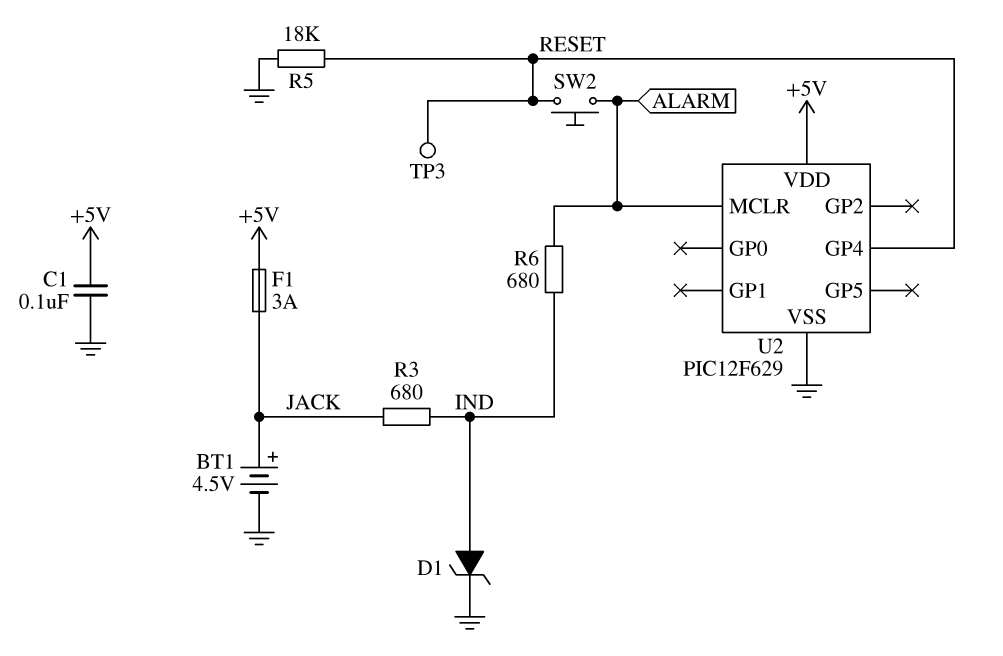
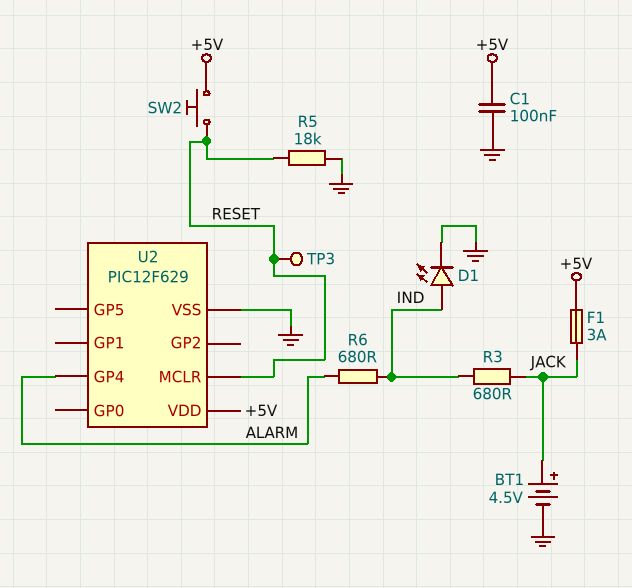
D1: zener (A IND, K GND) -> LED (A IND, K GND)
SW2: button (ALARM, RESET) -> button (+5V, RESET)
U2 pin GP4: RESET -> ALARM
U2 pin MCLR: ALARM -> RESET

